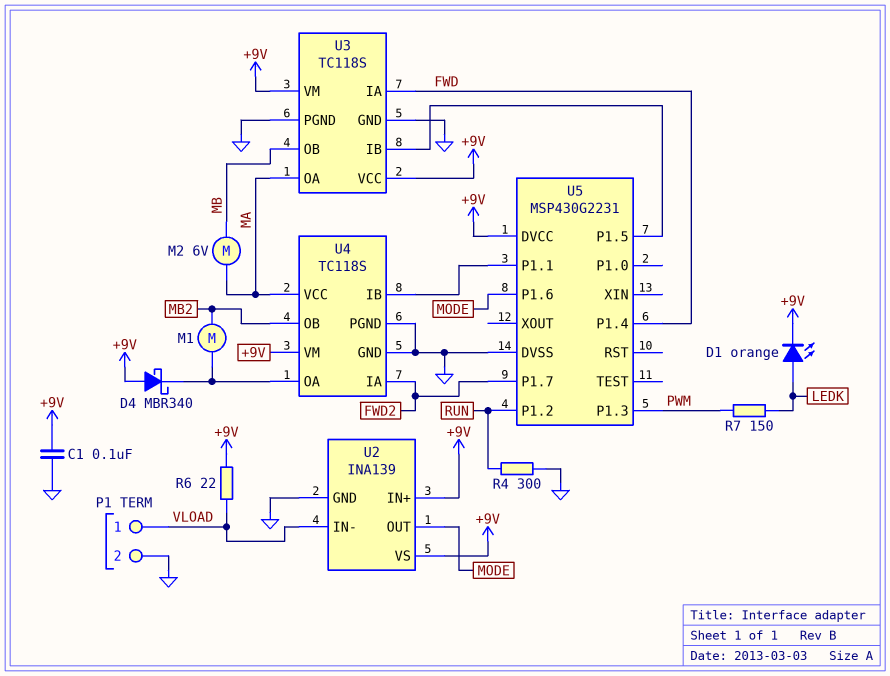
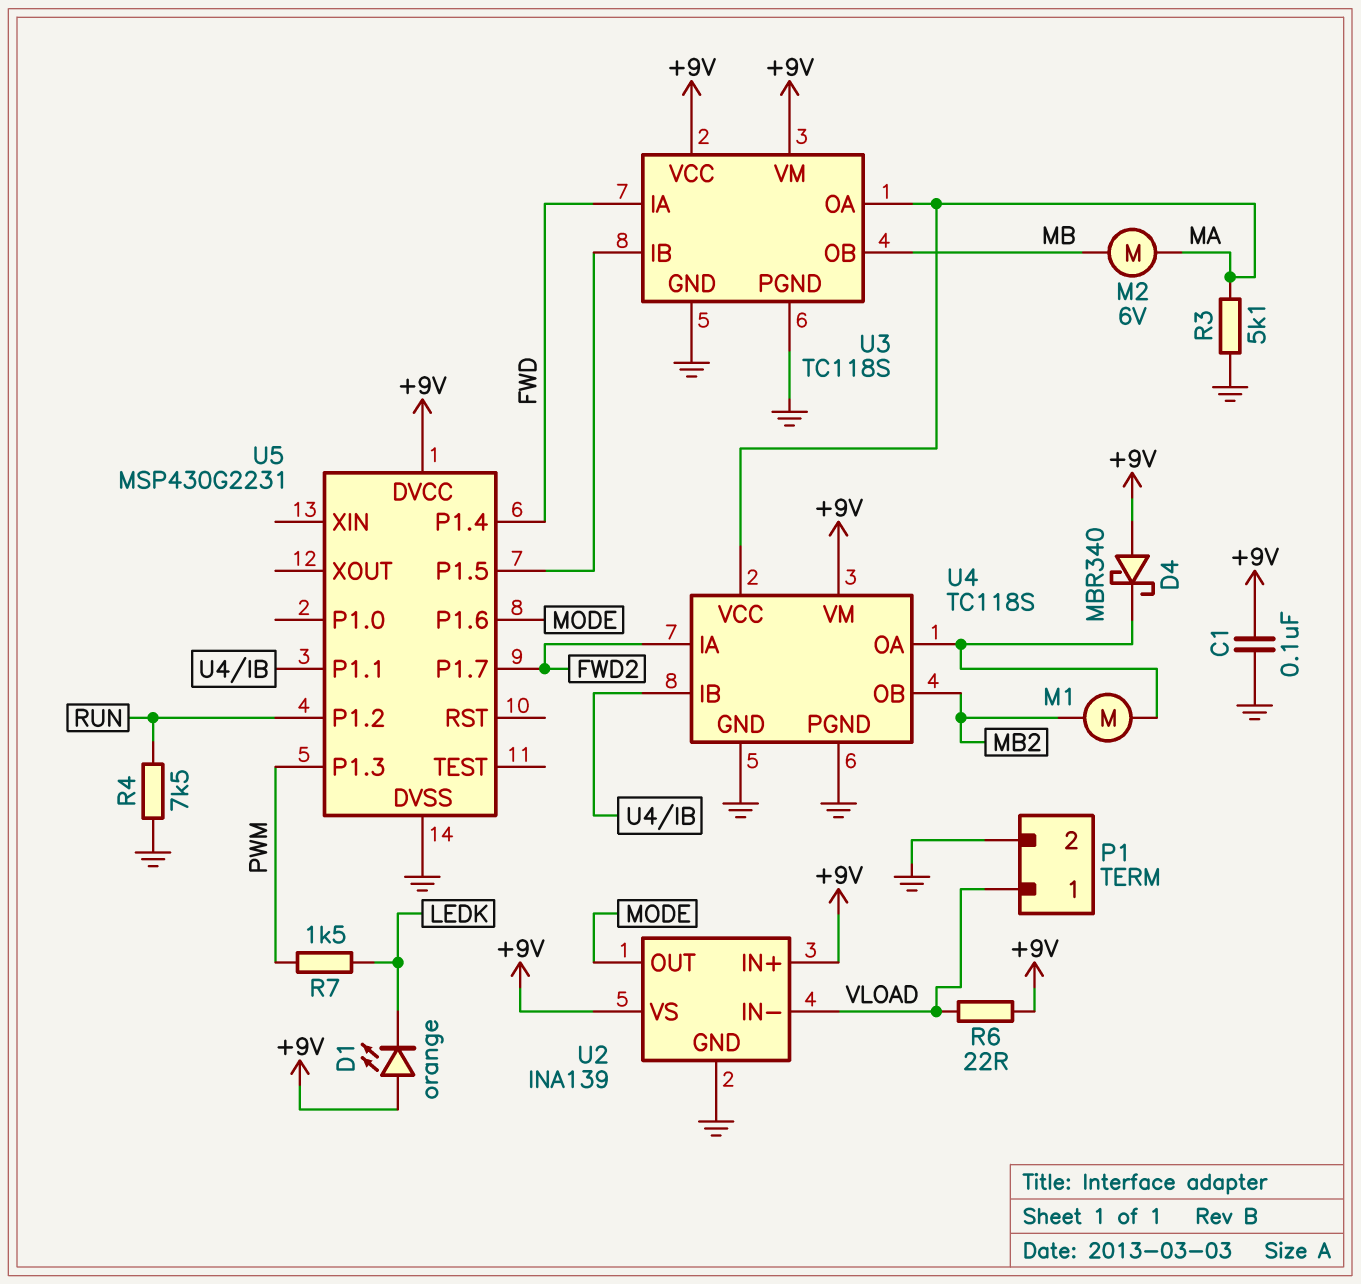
D1: LED orange (A LEDK, K +9V) -> LED orange (A +9V, K LEDK)
R3: none -> 5.1k (GND, MA)
R4: 300 (GND, RUN) -> 7.5k (GND, RUN)
R7: 150 (LEDK, PWM) -> 1.5k (LEDK, PWM)

